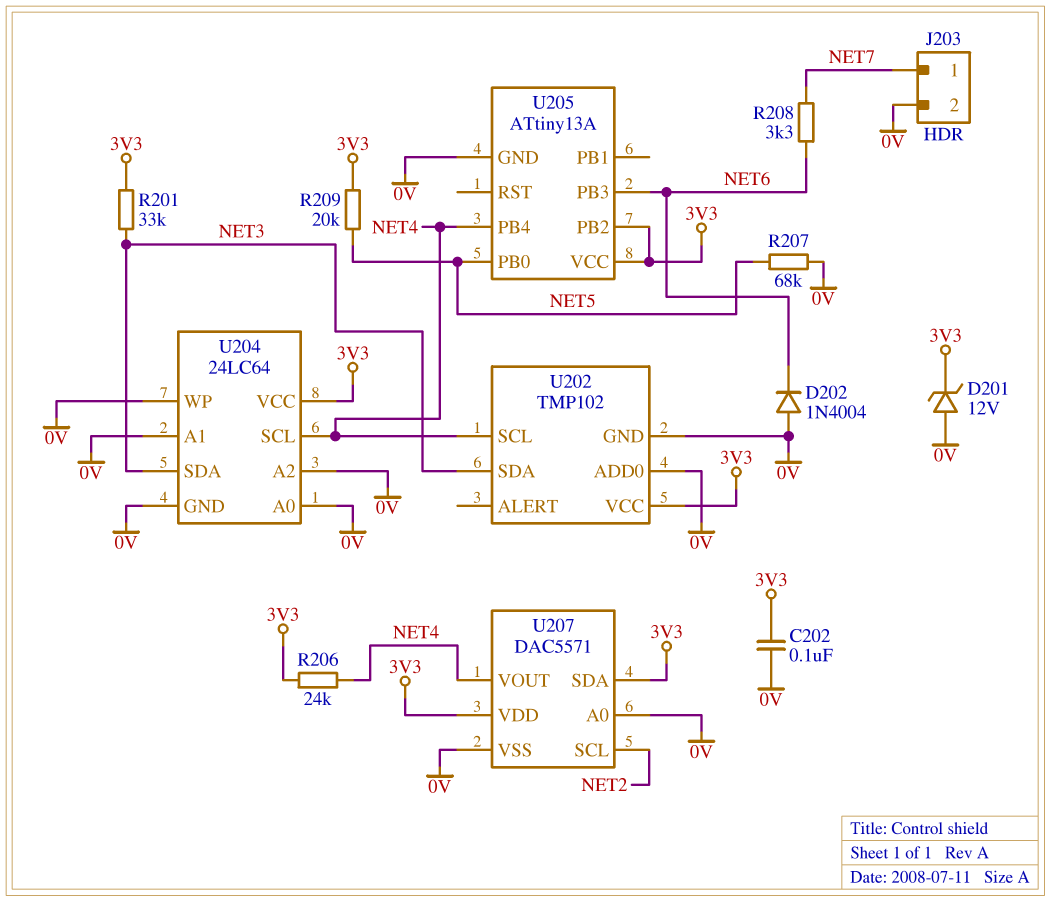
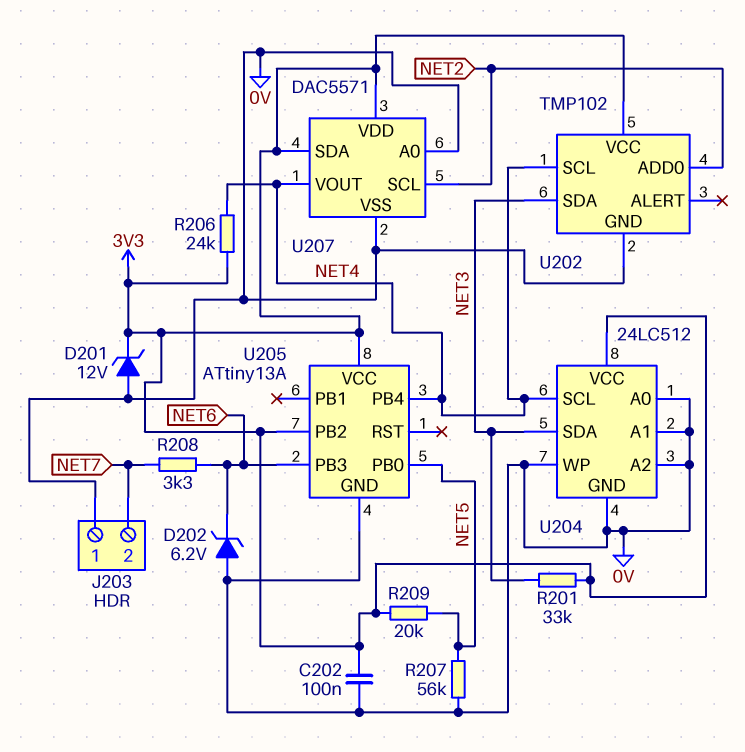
D202: diode 1N4004 (A 0V, K NET6) -> zener 6.2V (A 0V, K NET6)
J203 pin 1: NET7 -> 0V
J203 pin 2: 0V -> NET7
R207: 68k (0V, NET5) -> 56k (0V, NET5)
U202 pin ADD0: 0V -> NET2
U204: 24LC64 -> 24LC512

